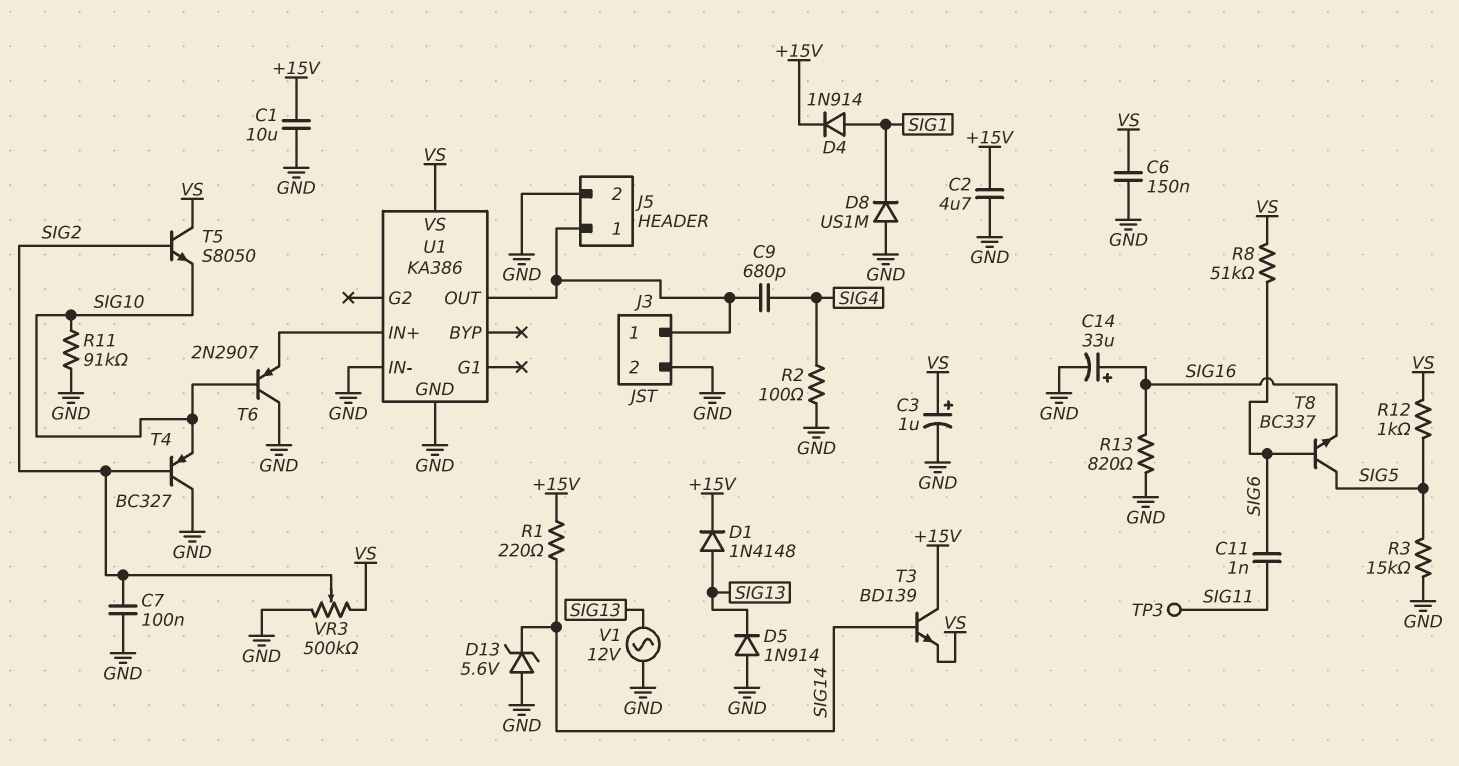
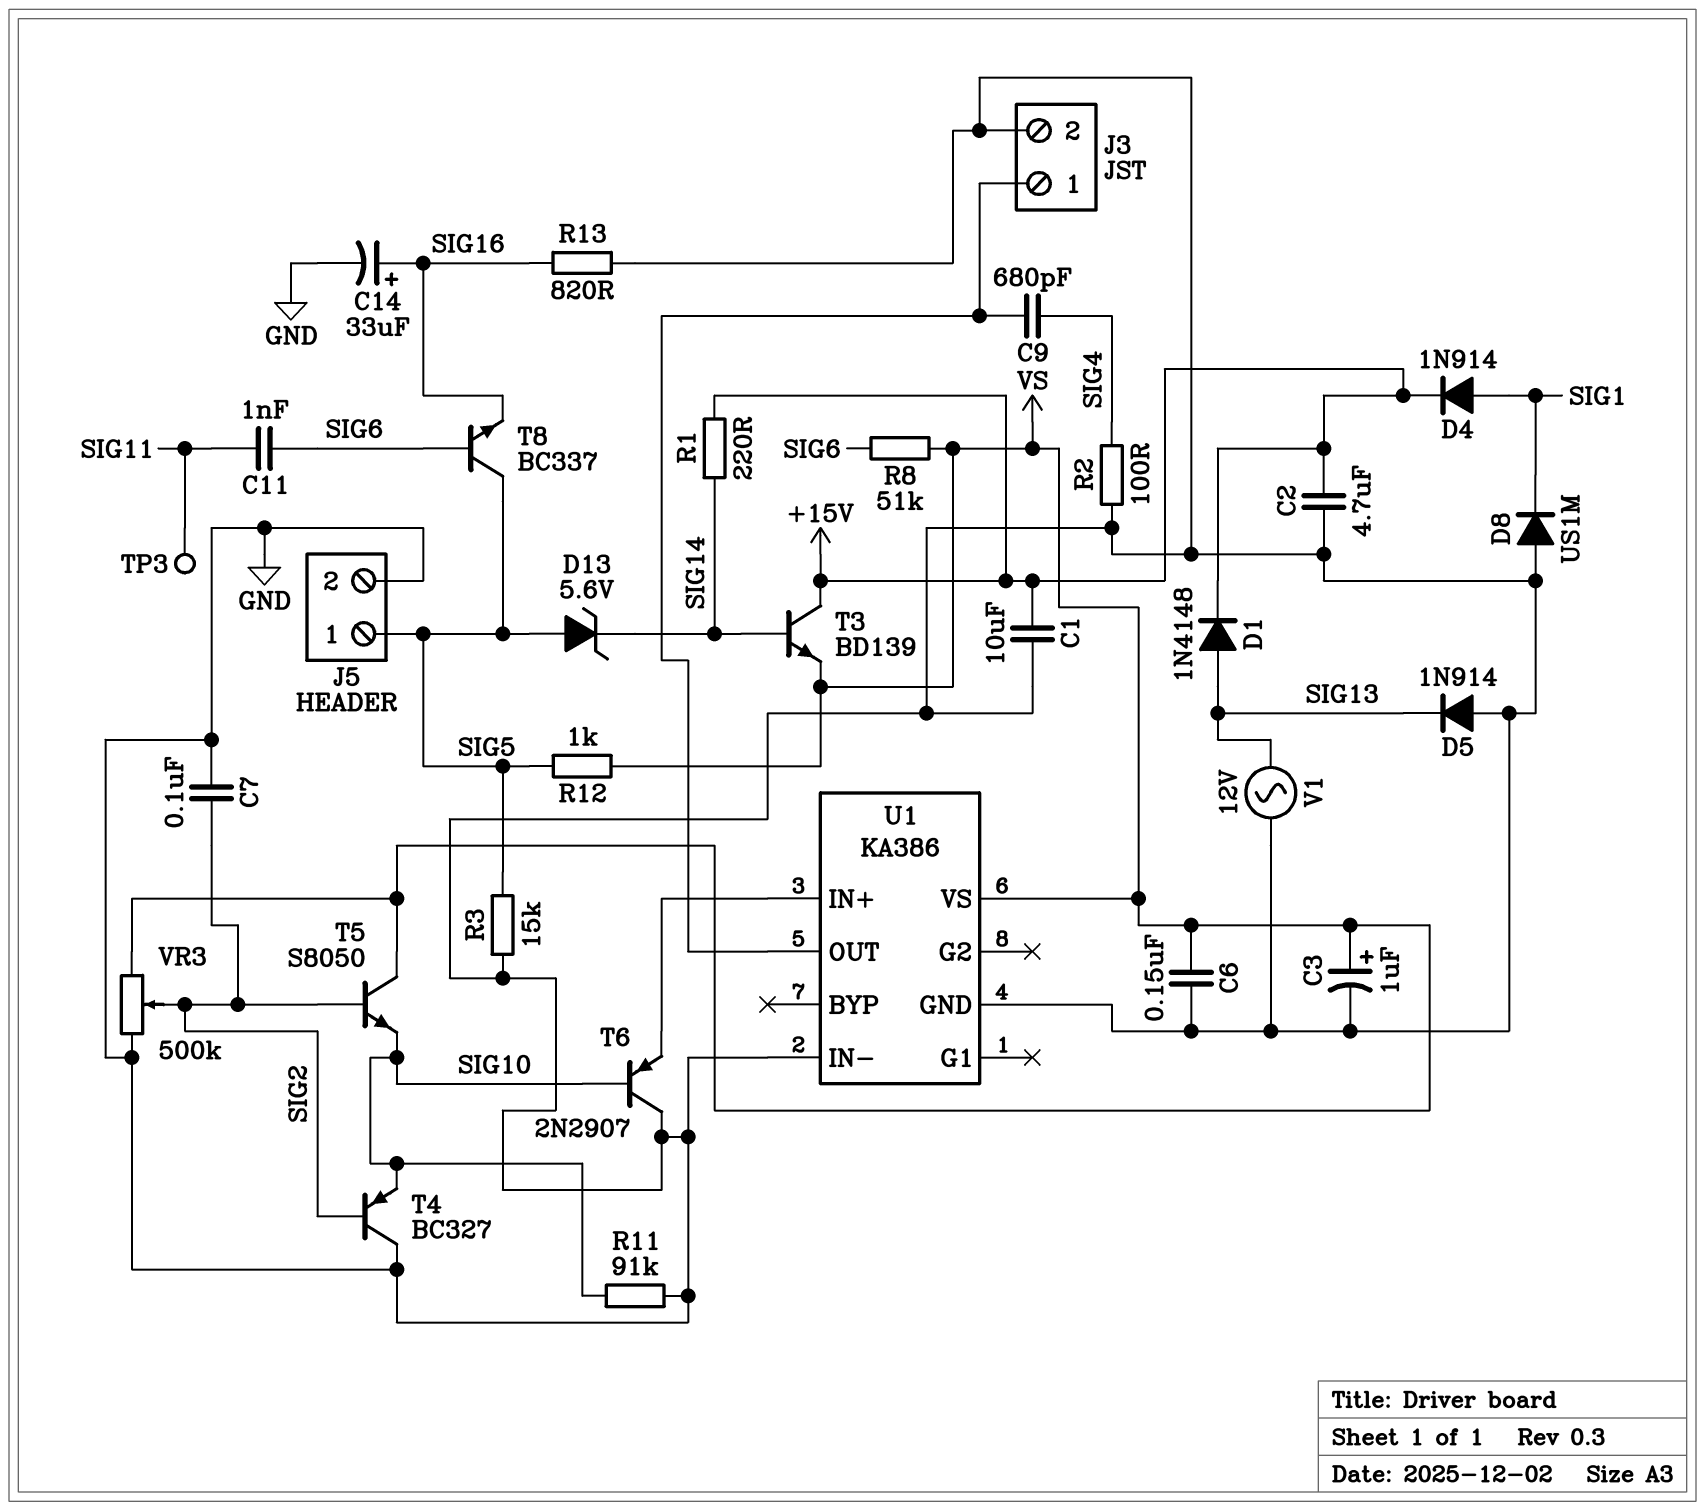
D13: zener 5.6V (A GND, K SIG14) -> zener 5.6V (A SIG5, K SIG14)
J5 pin 1: J3/1 -> SIG5

